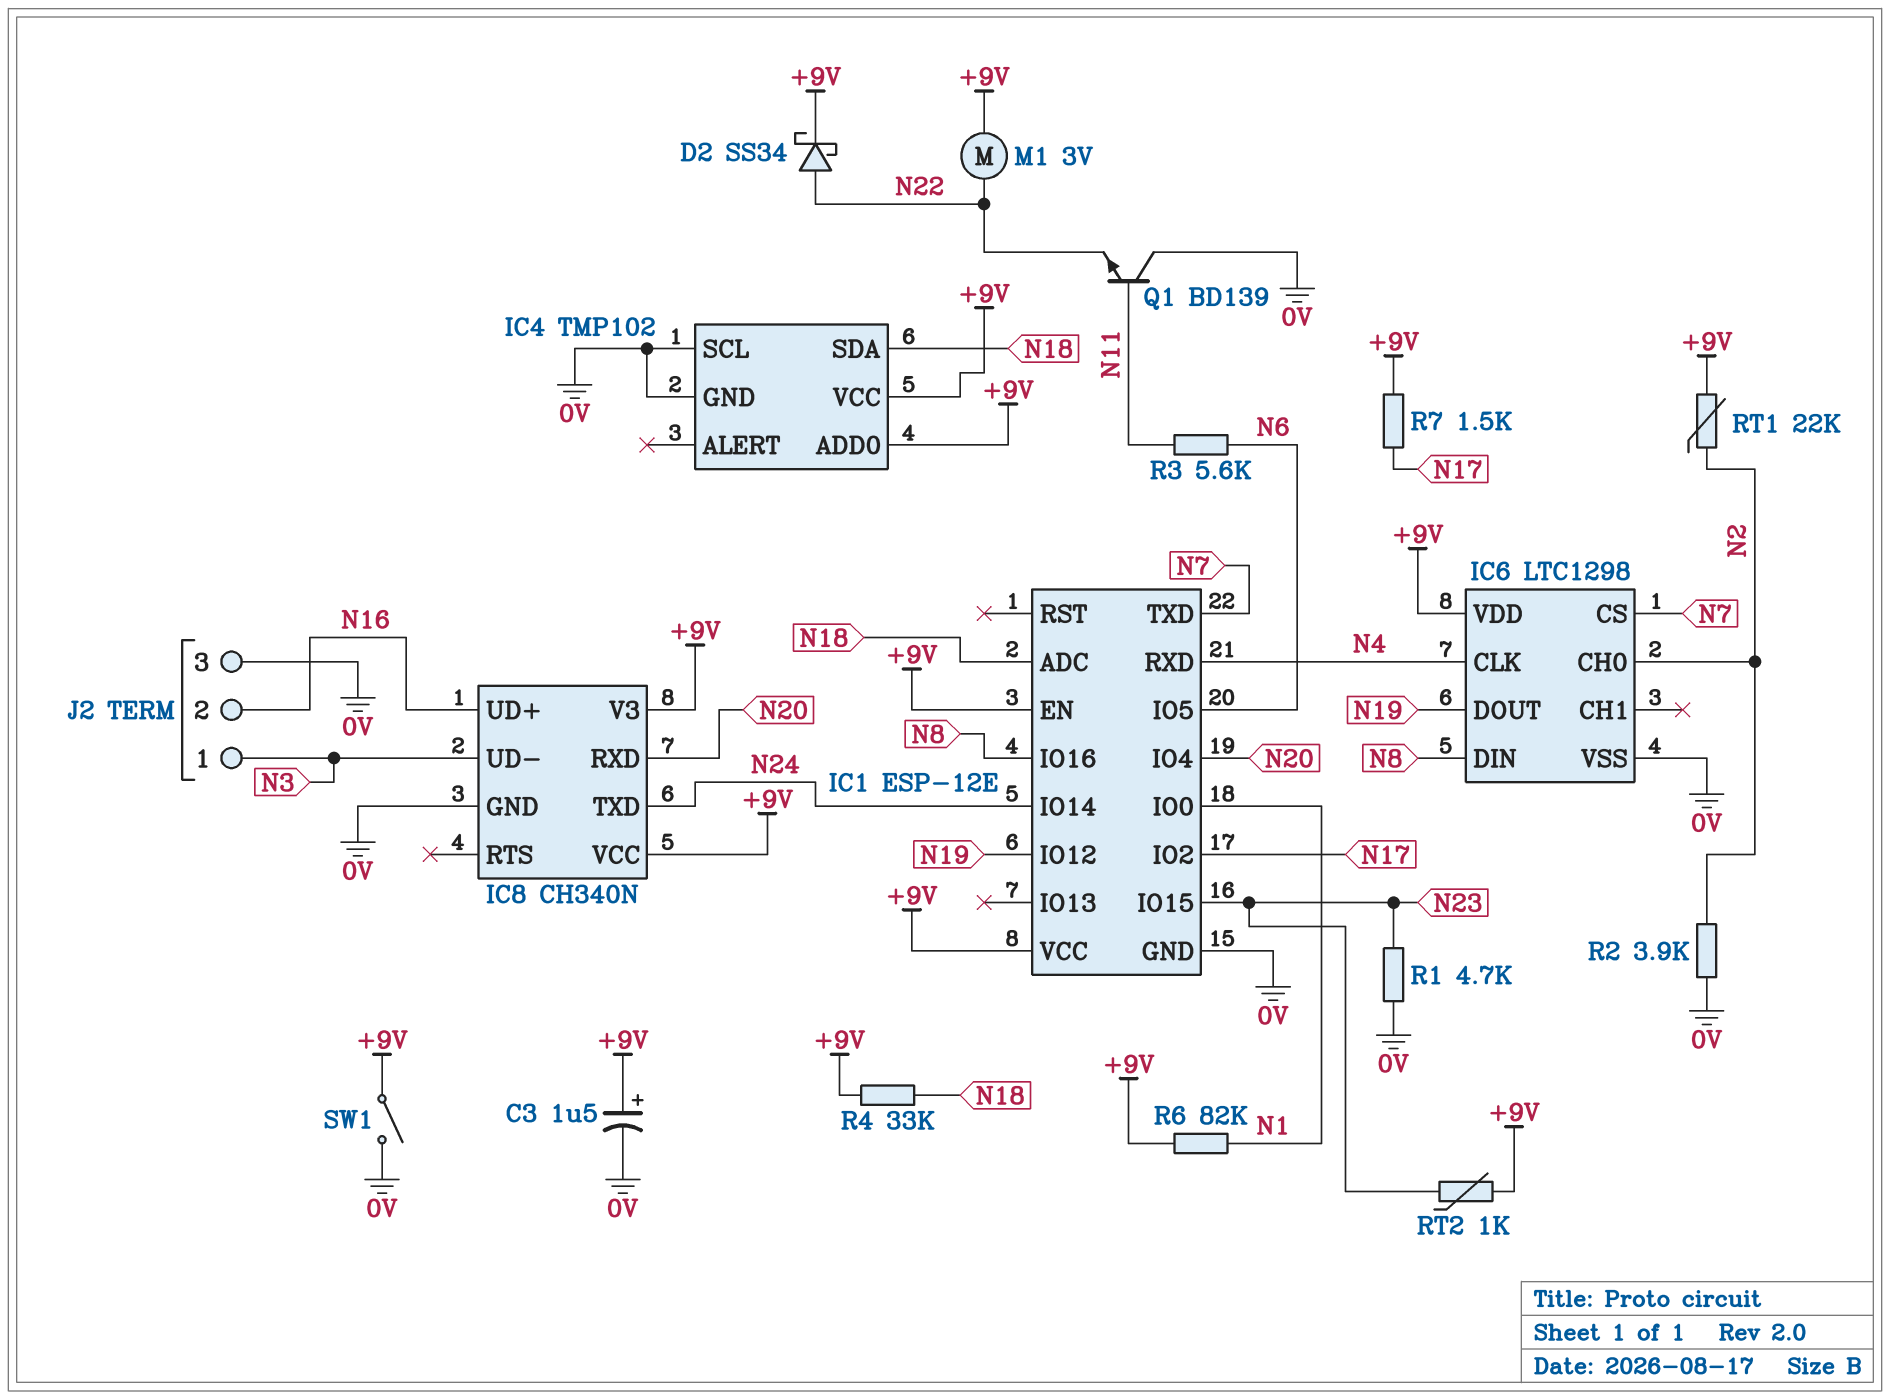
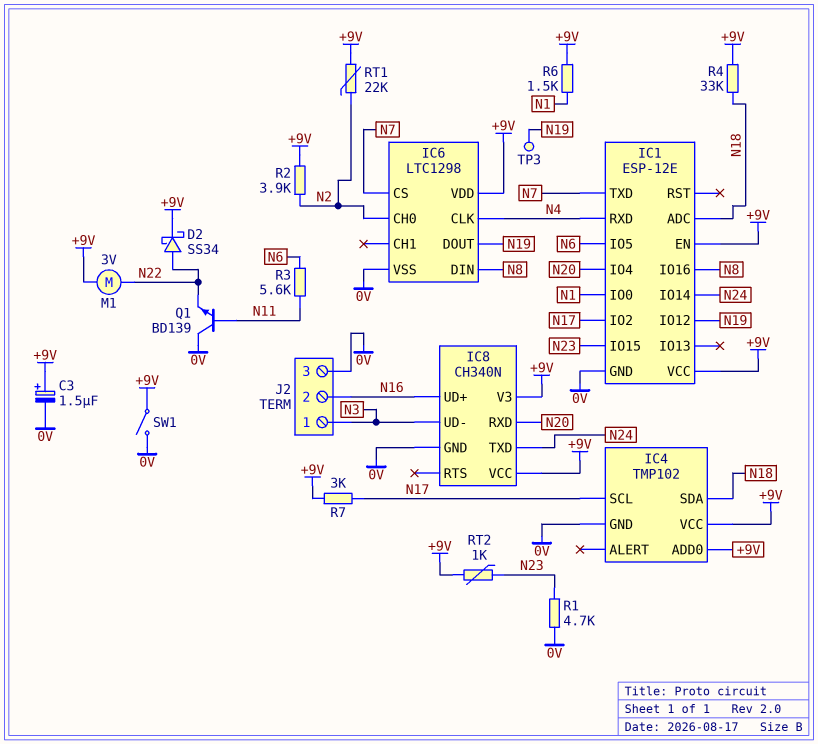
IC4 pin SCL: 0V -> N17
R2: 3.9k (0V, N2) -> 3.9k (+9V, N2)
R6: 82k (+9V, N1) -> 1.5k (+9V, N1)
R7: 1.5k (+9V, N17) -> 3k (+9V, N17)
TP3: none -> test point (N19)

